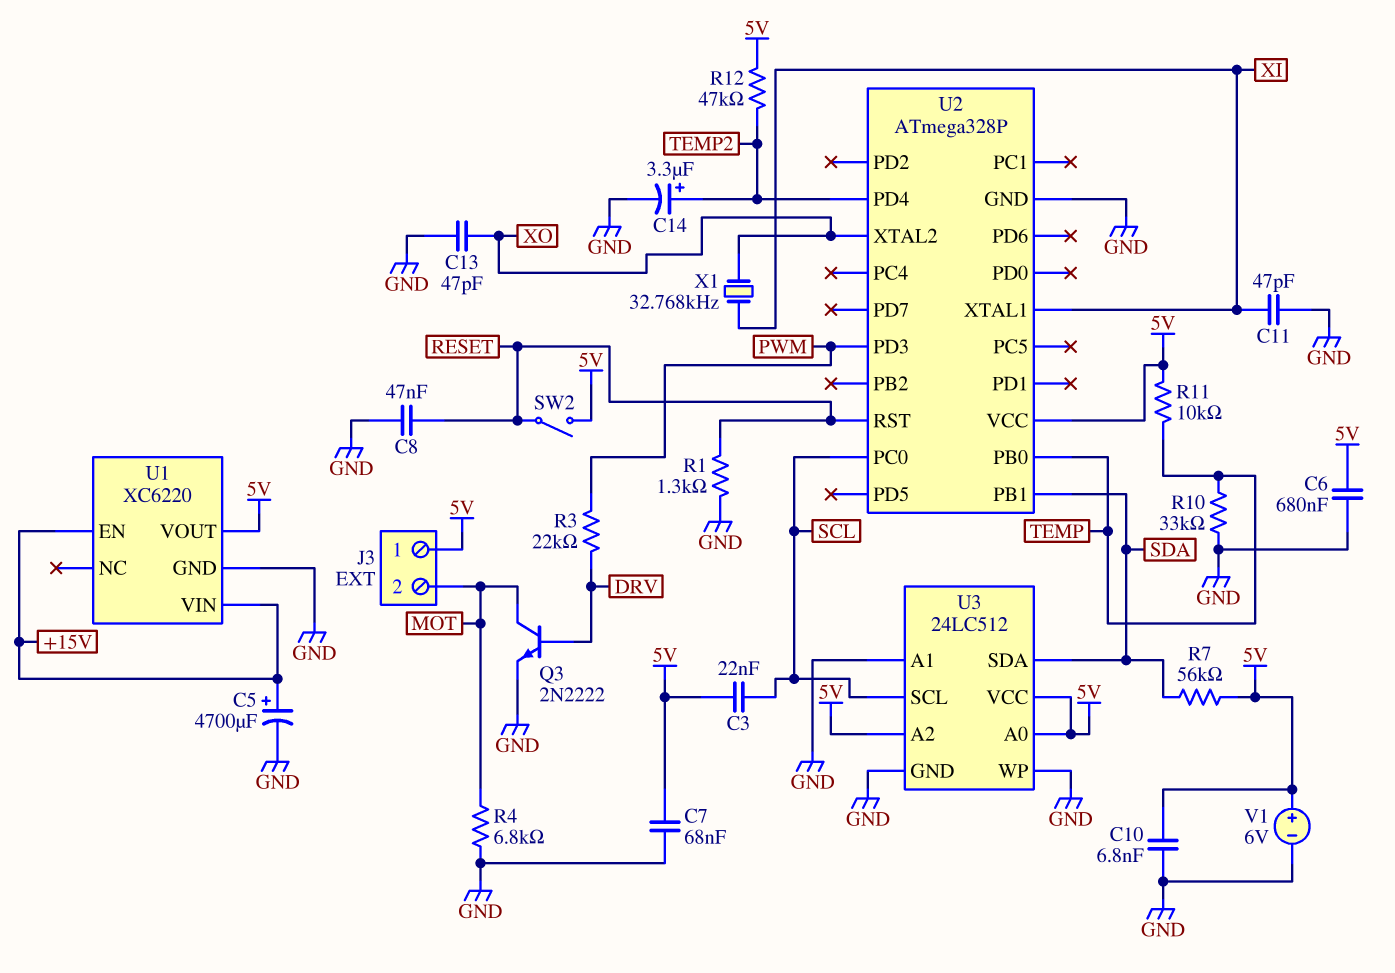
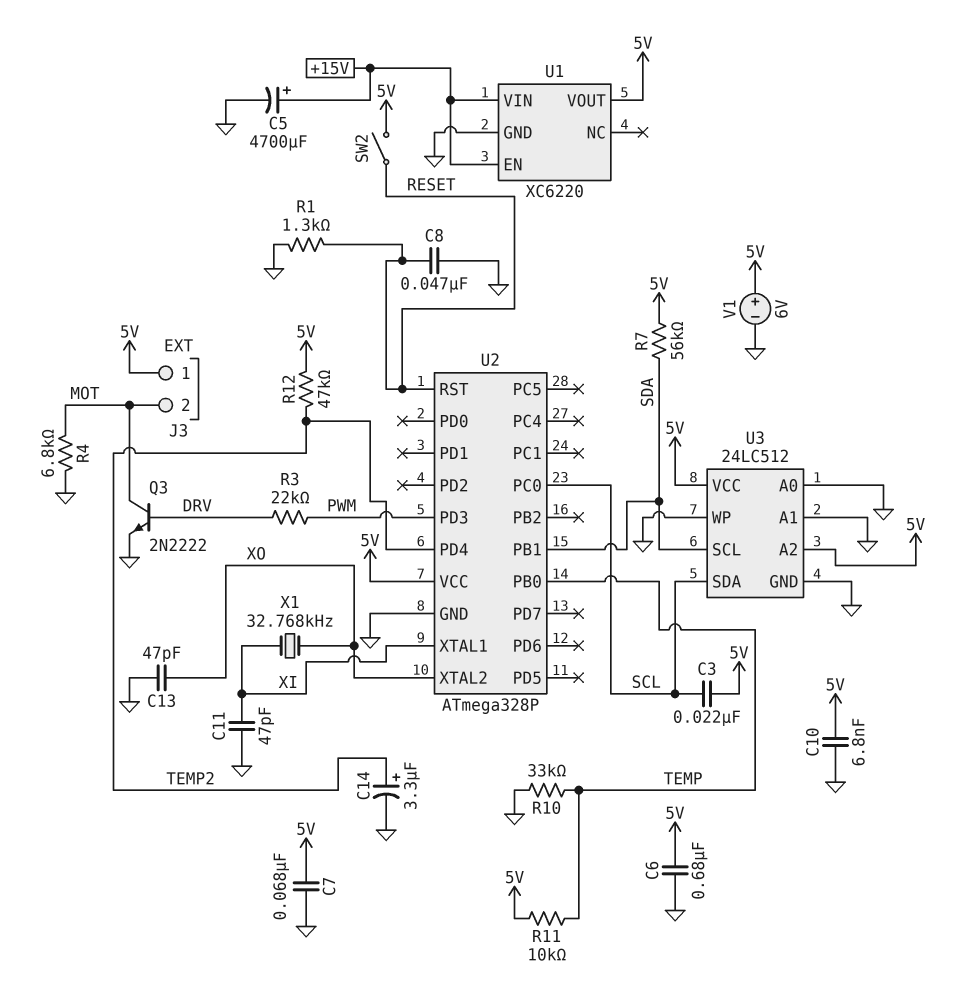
U3 pin A0: 5V -> GND
U3 pin SCL: SCL -> SDA
U3 pin SDA: SDA -> SCL

